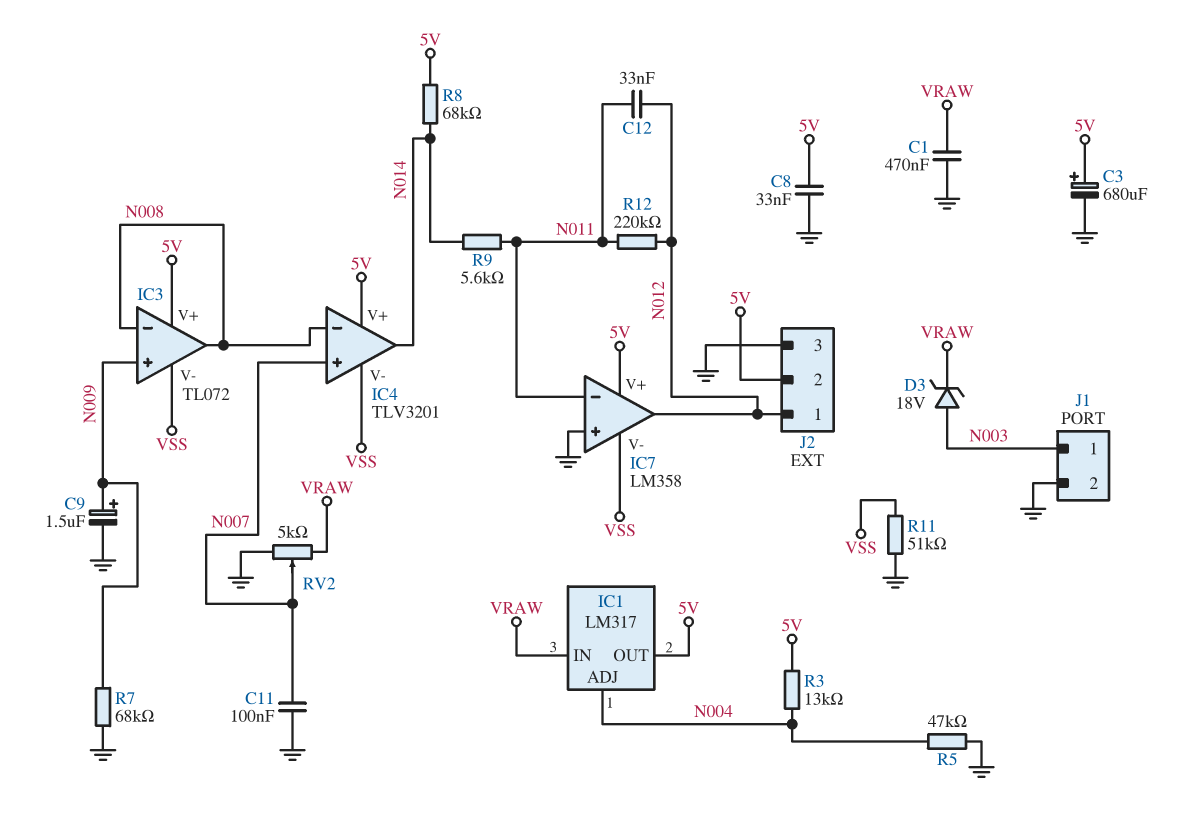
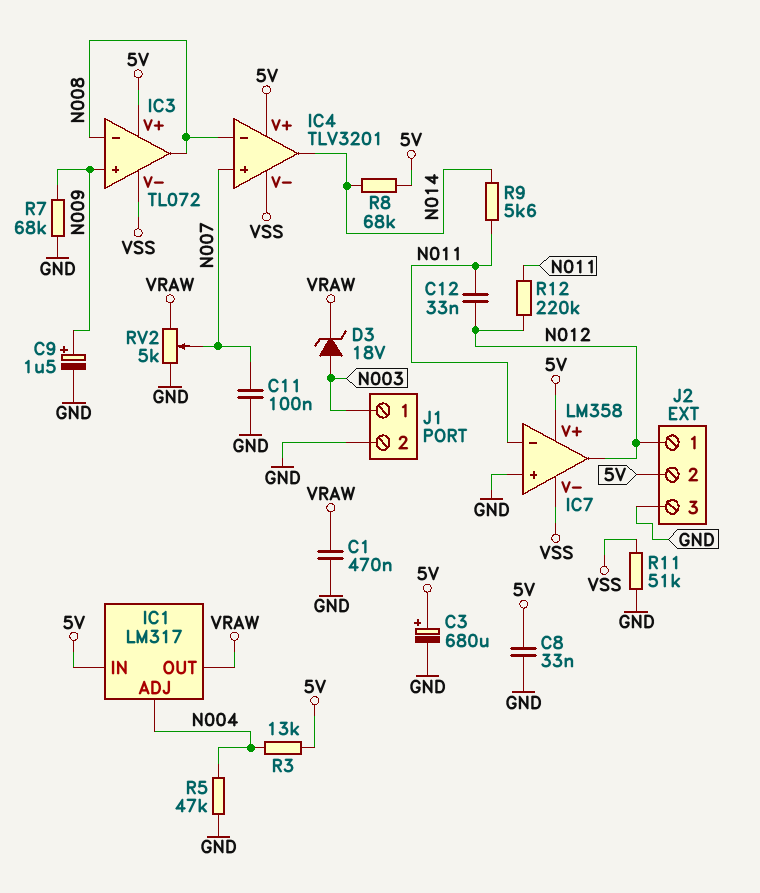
IC1 pin IN: VRAW -> 5V
IC1 pin OUT: 5V -> VRAW

